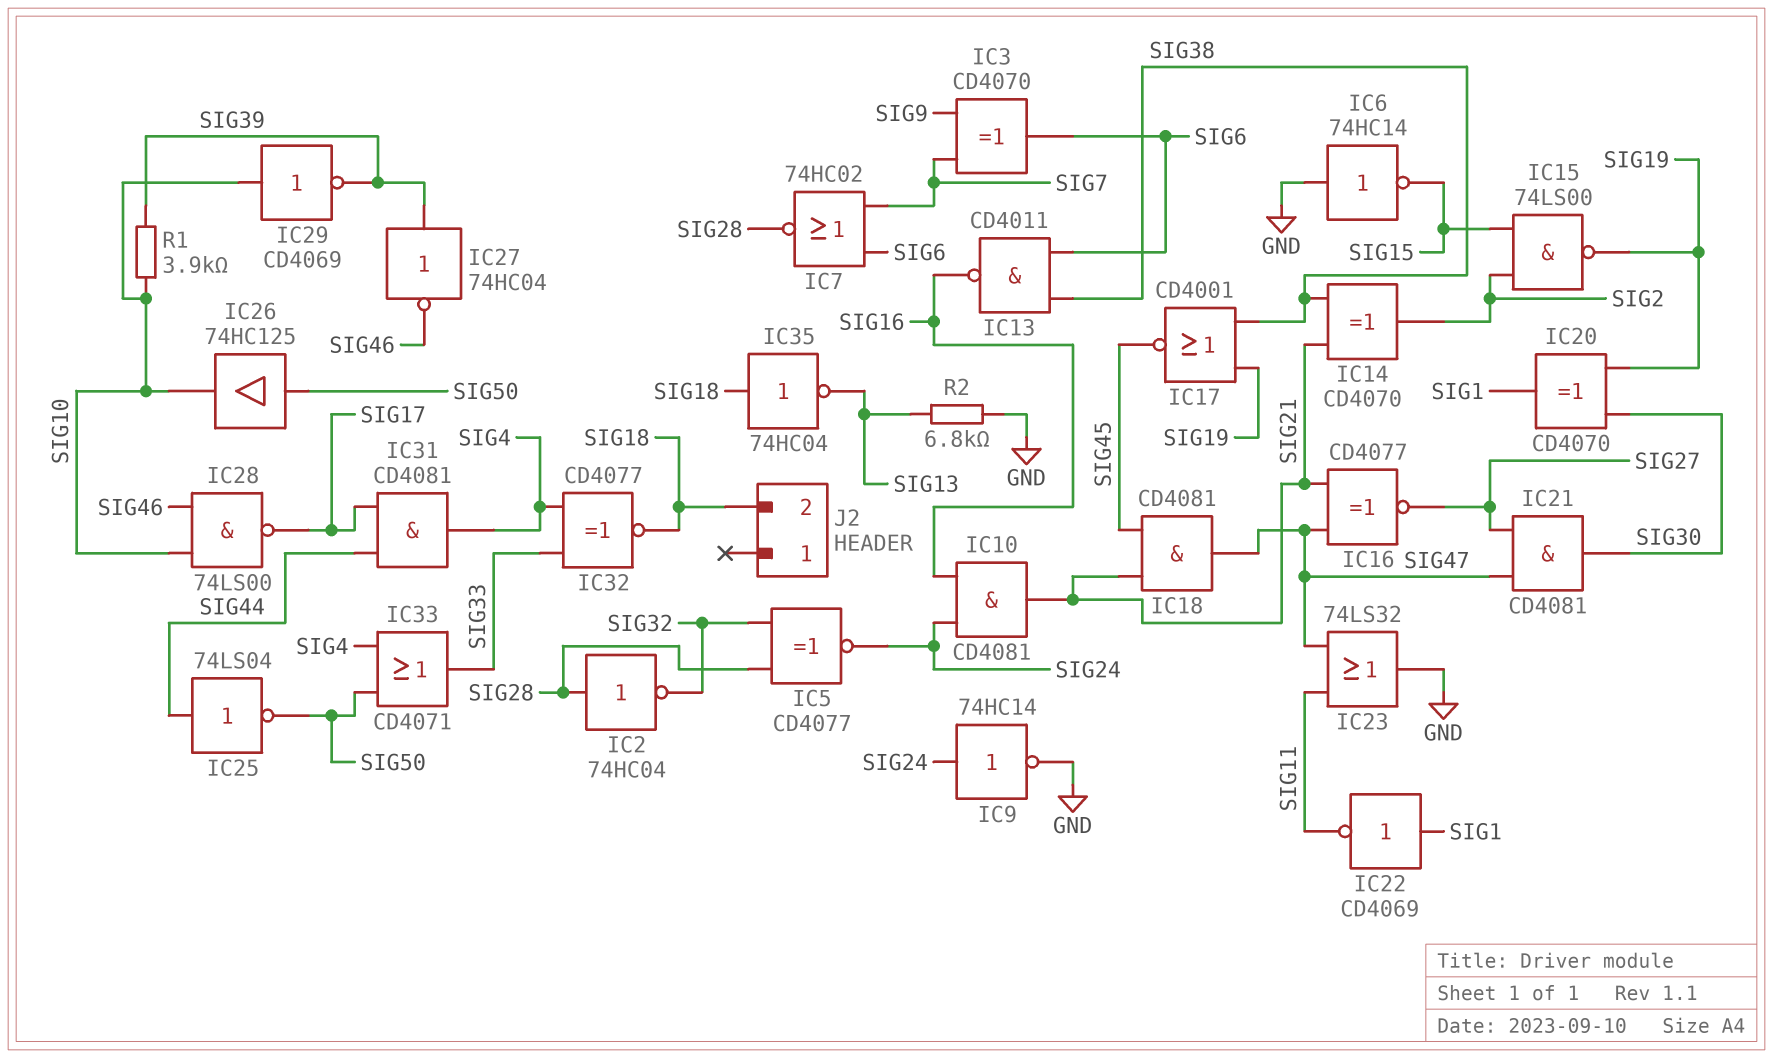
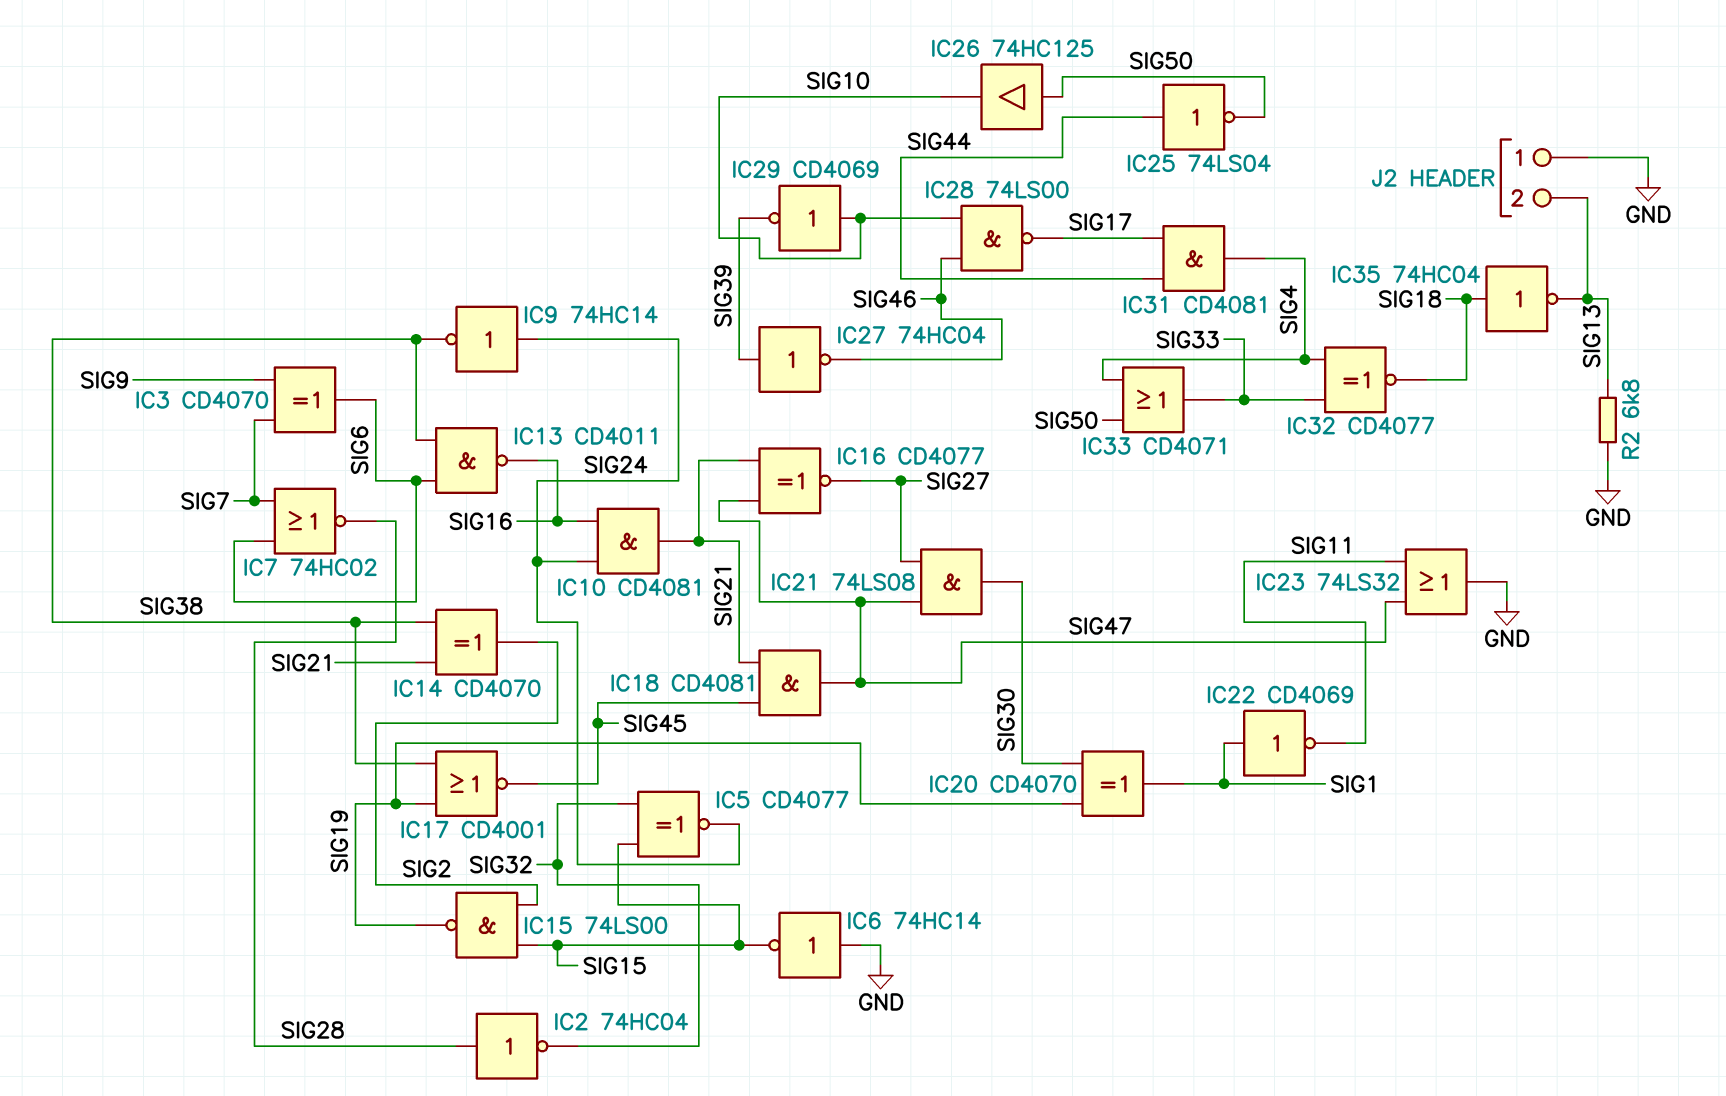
IC5: XNOR CD4077 (in SIG28, in SIG32, out SIG24) -> XNOR CD4077 (in SIG15, in SIG32, out SIG24)
IC9: NOT 74HC14 (in SIG24, out GND) -> NOT 74HC14 (in SIG24, out SIG38)
IC21: AND CD4081 (in SIG27, in SIG47, out SIG30) -> AND 74LS08 (in SIG27, in SIG47, out SIG30)
J2 pin 1: none -> GND
J2 pin 2: SIG18 -> SIG13
R1: 3.9k (SIG10, SIG39) -> none

